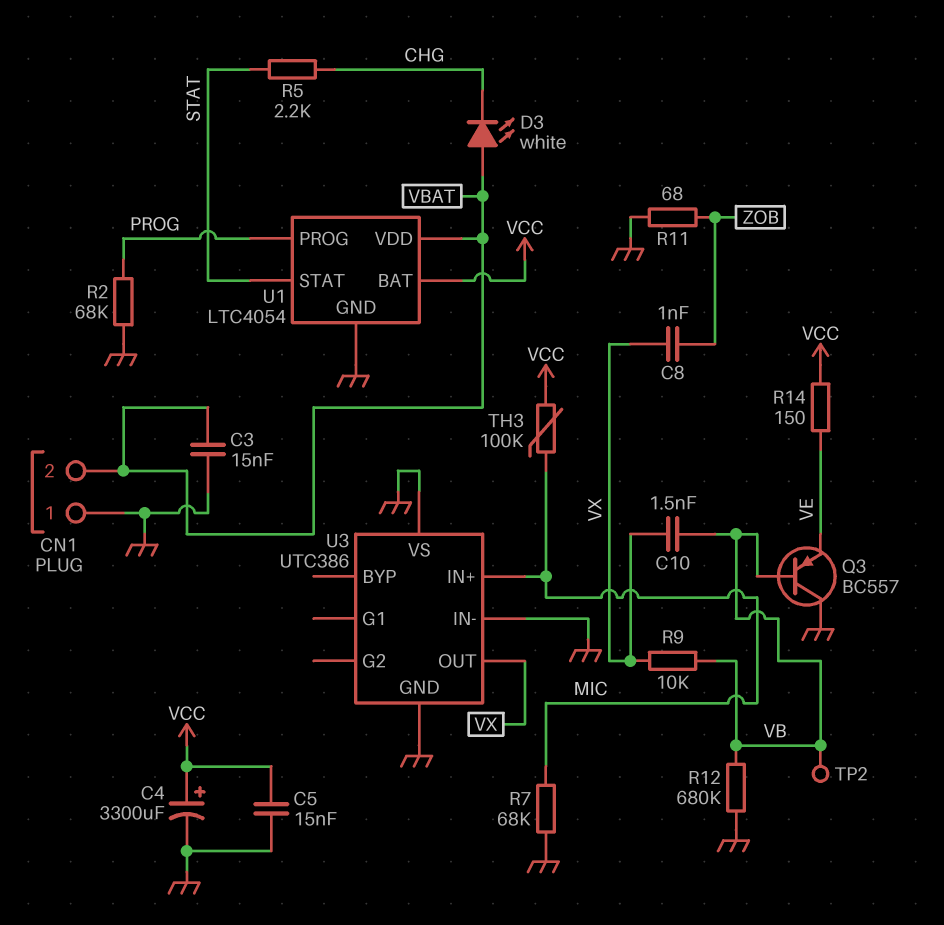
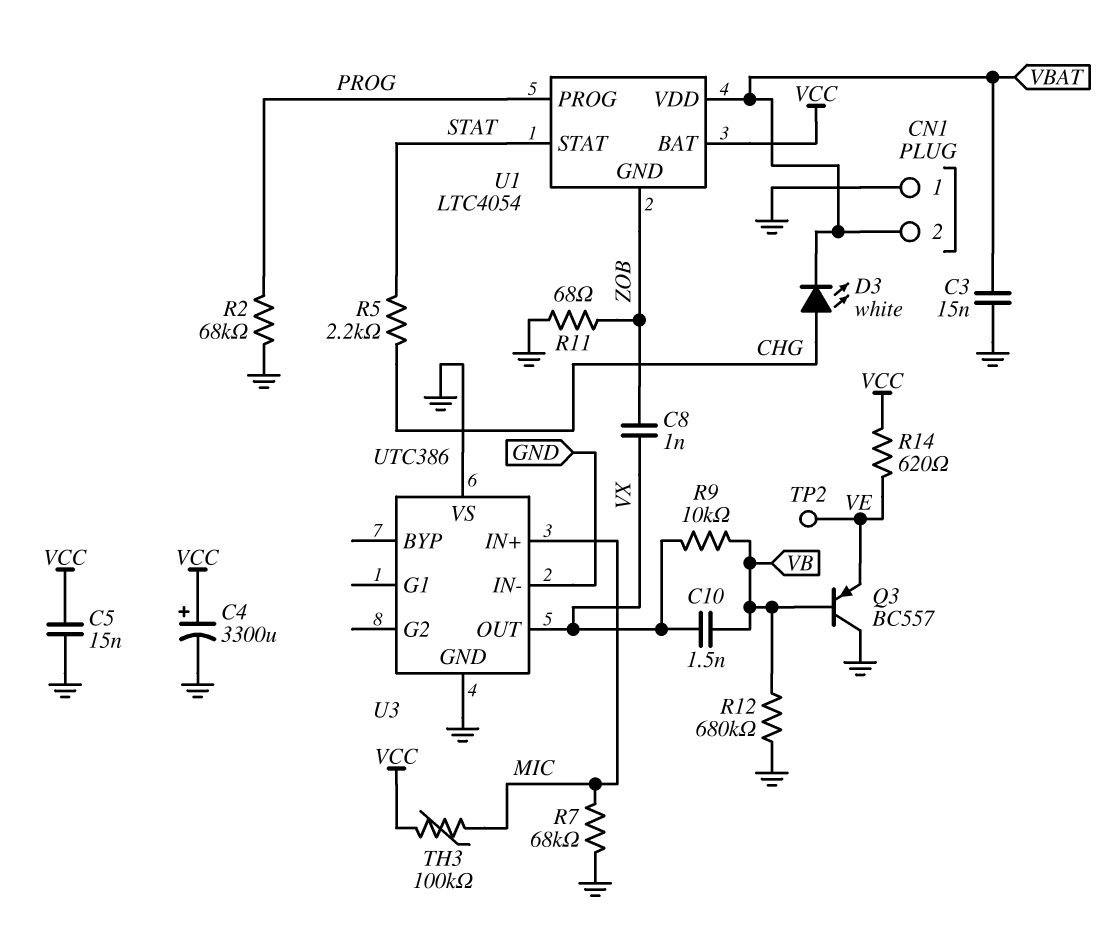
D3: LED white (A VBAT, K CHG) -> LED white (A CHG, K VBAT)
R14: 150 (VCC, VE) -> 620 (VCC, VE)
TP2: test point (VB) -> test point (VE)
U1 pin GND: GND -> ZOB

